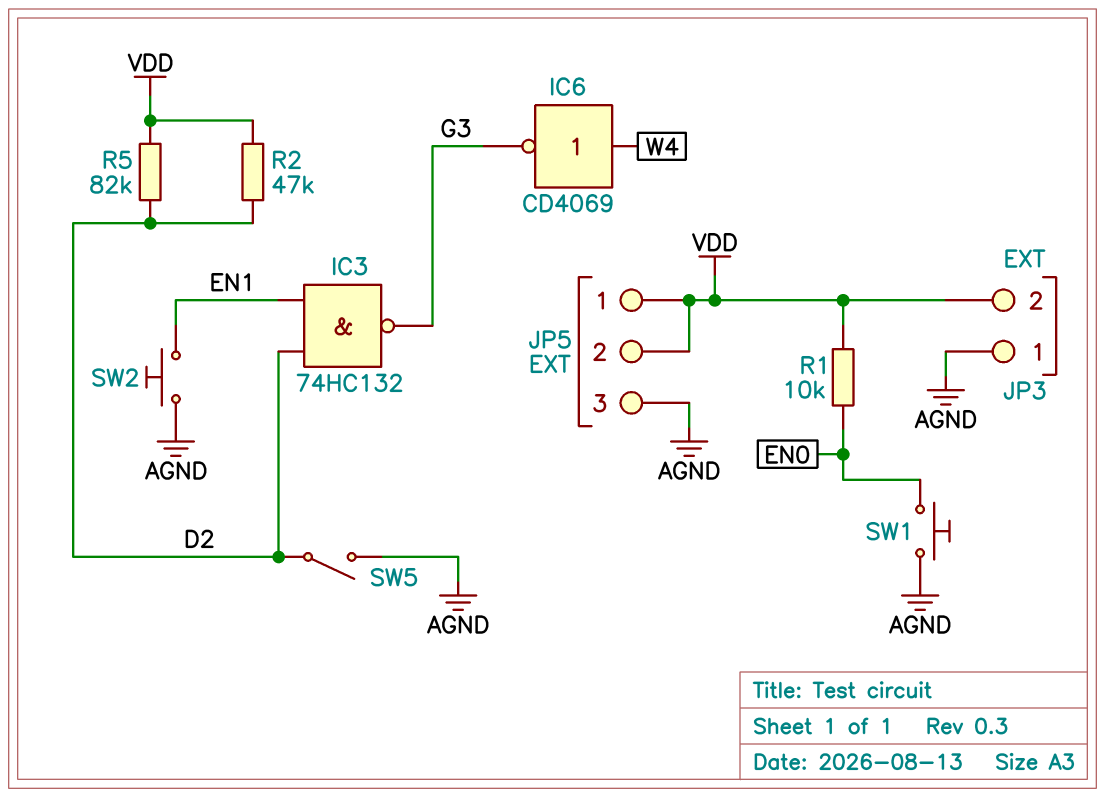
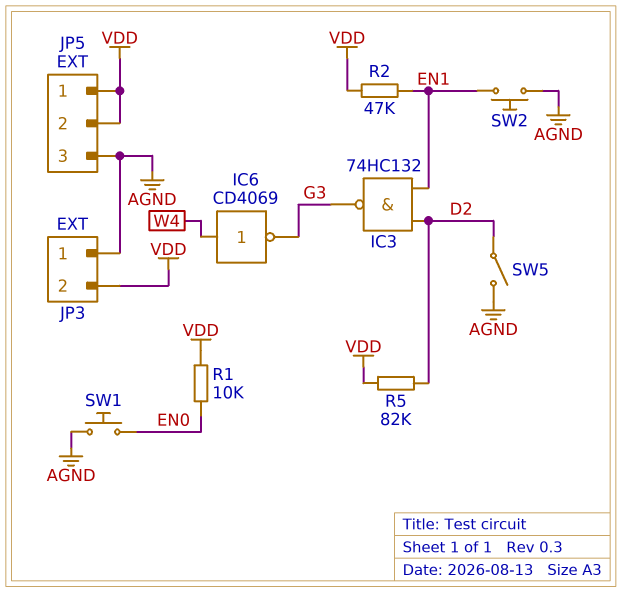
R2: 47k (D2, VDD) -> 47k (EN1, VDD)

